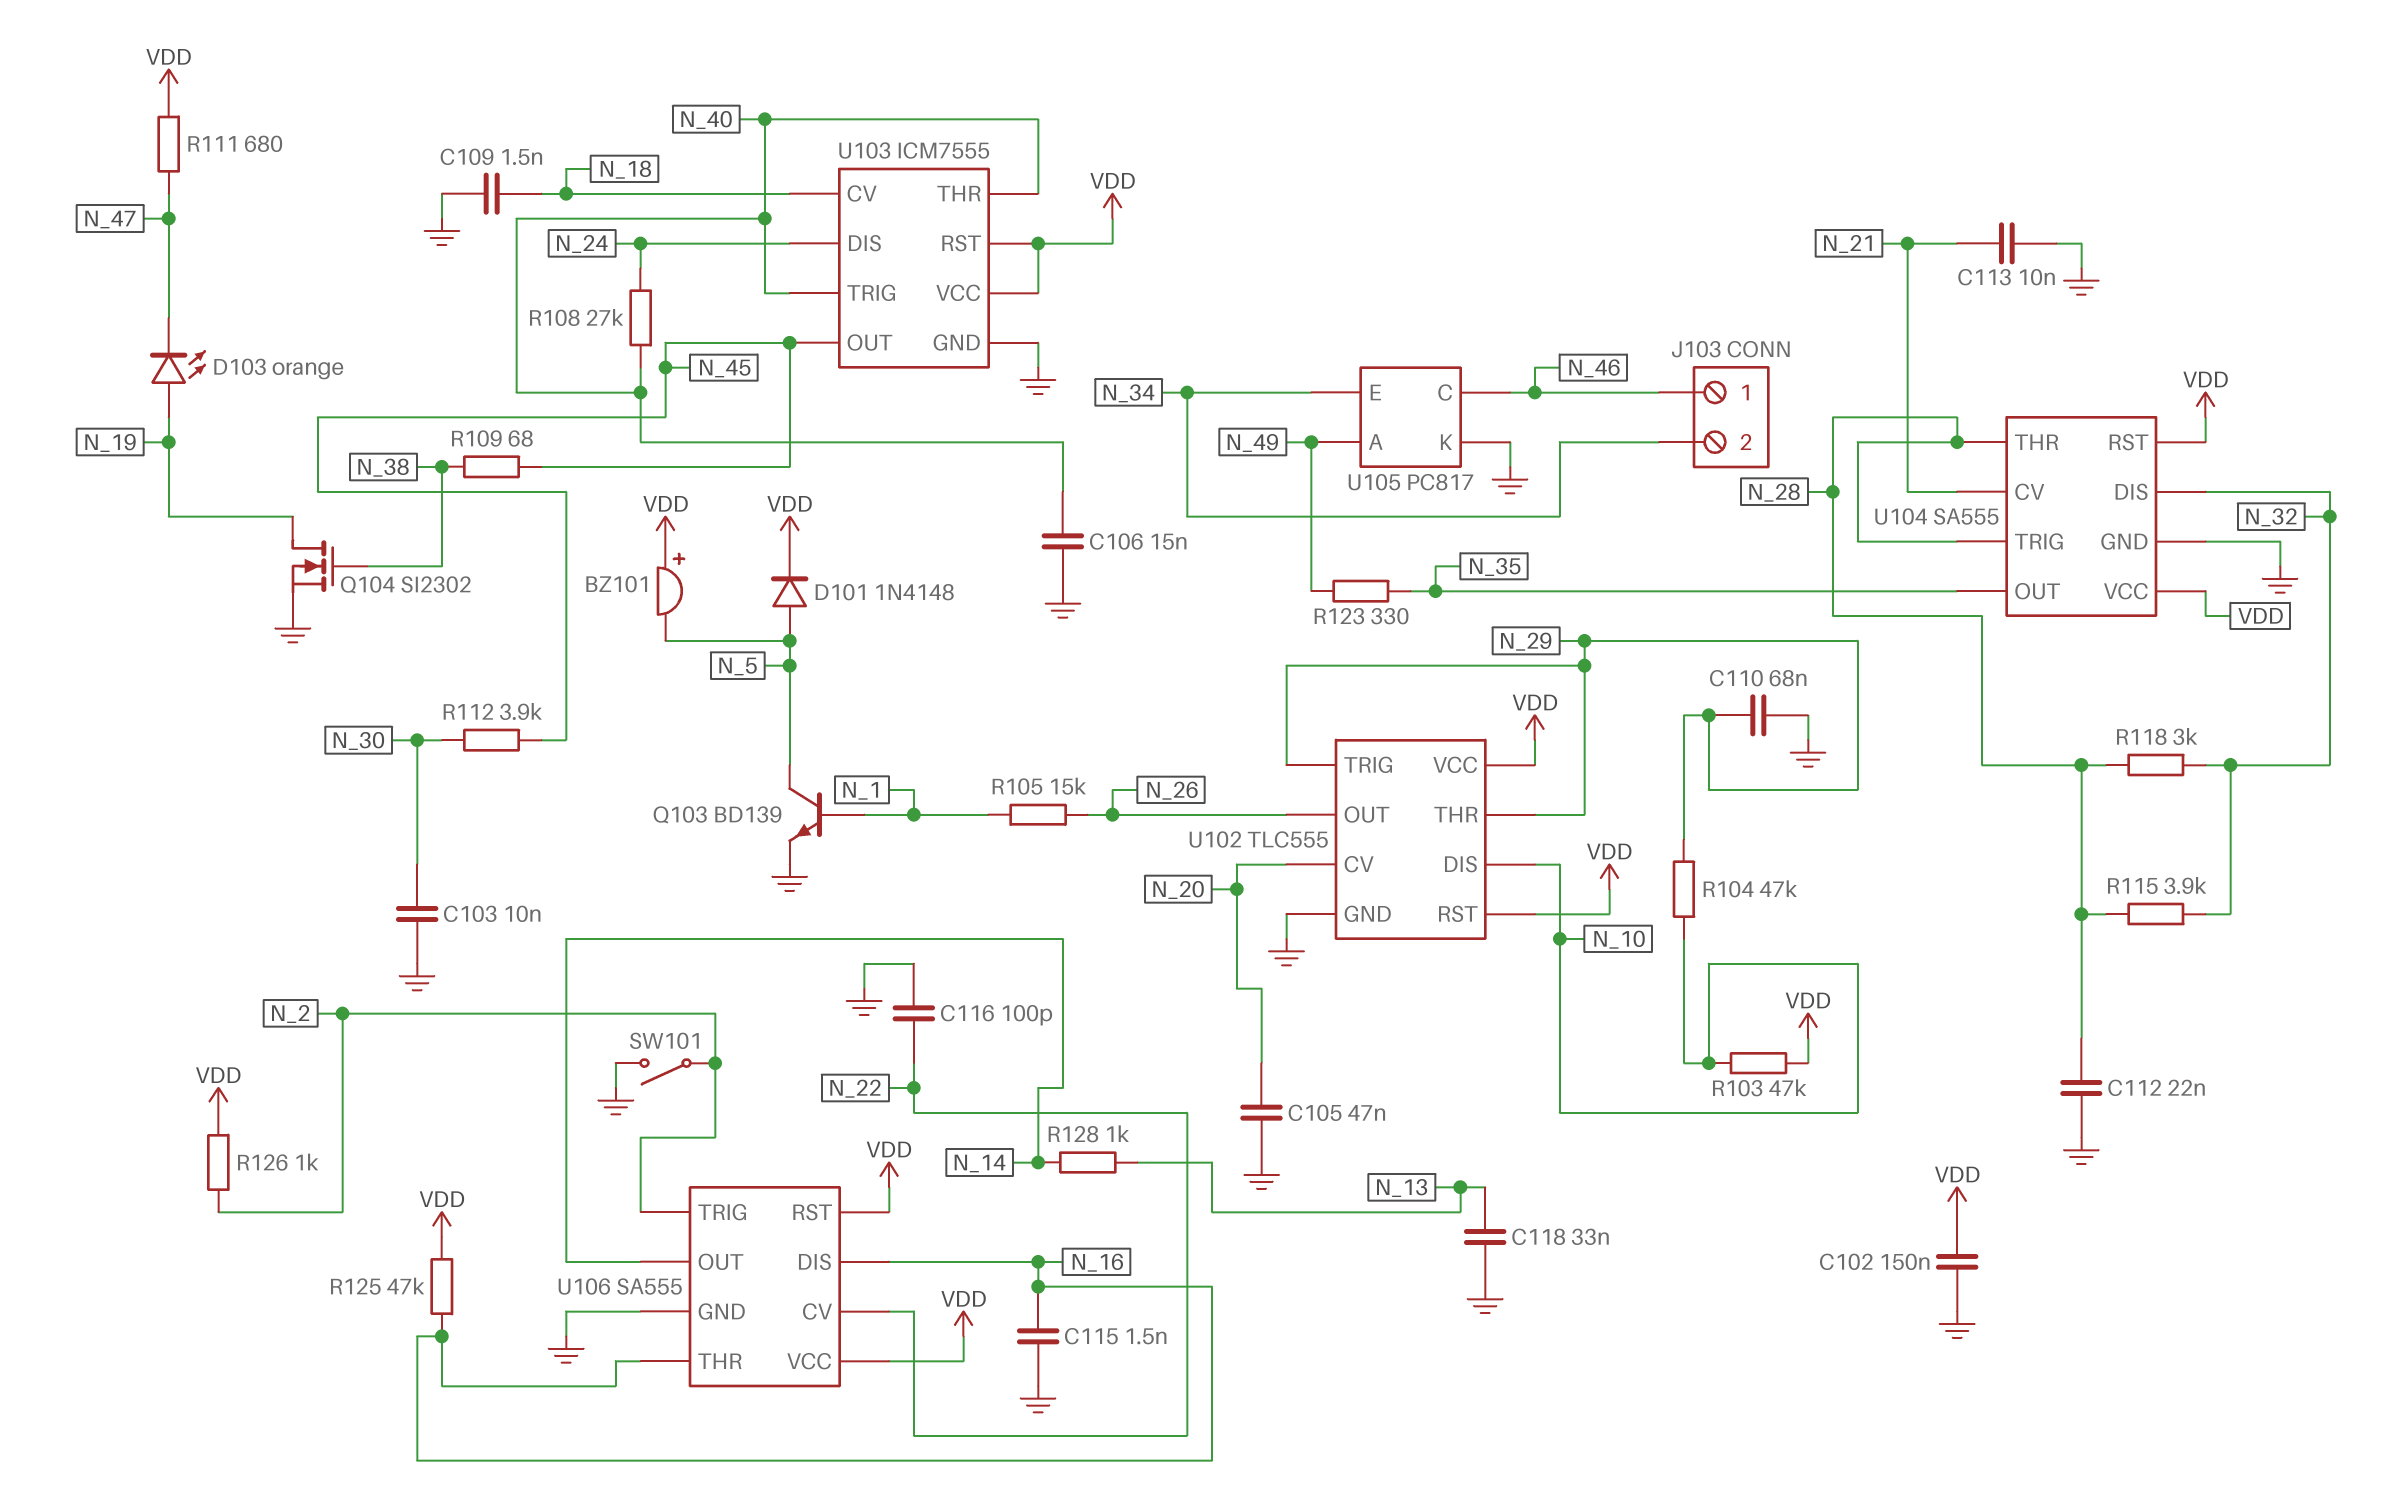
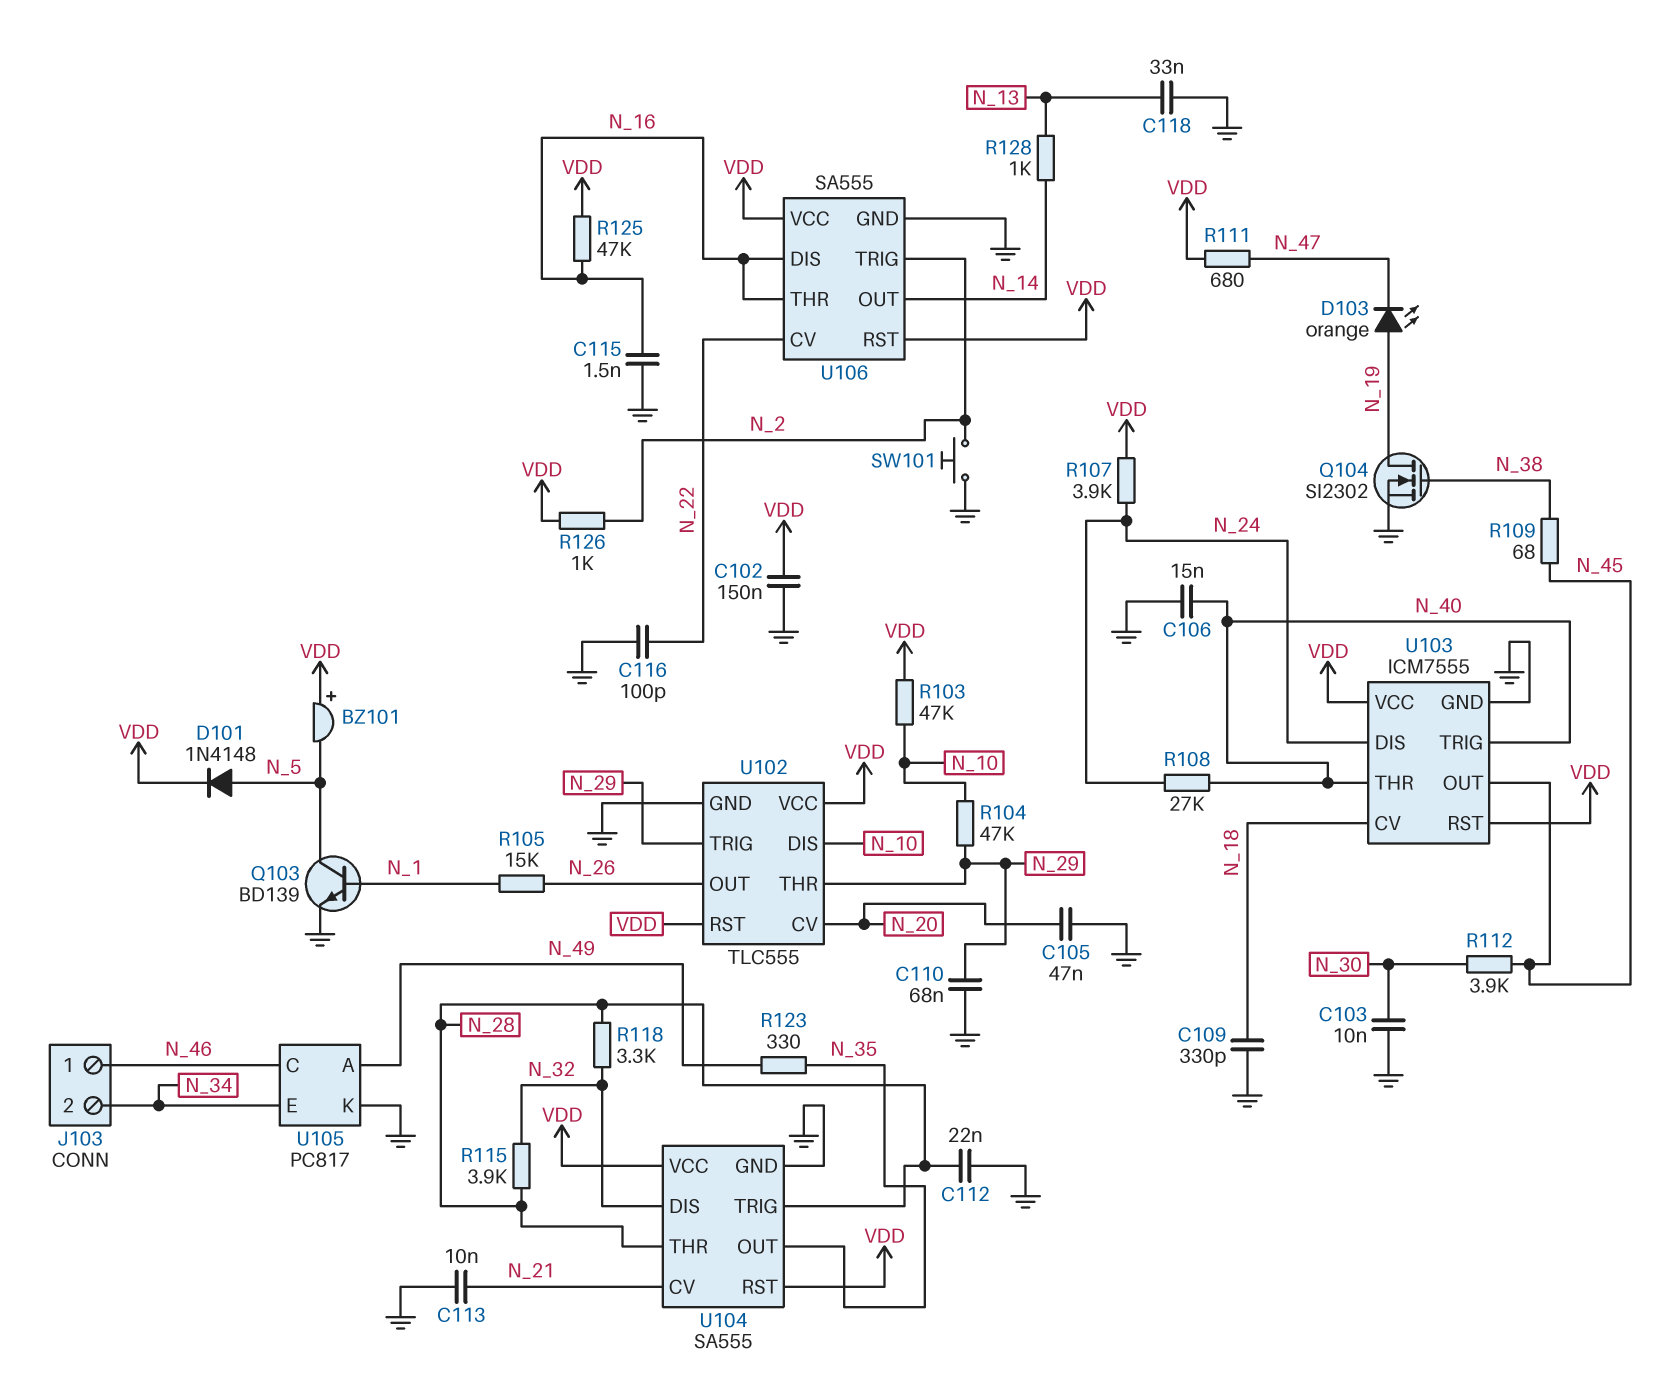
C109: 1.5nF (GND, N_18) -> 330pF (GND, N_18)
R107: none -> 3.9k (N_24, VDD)
R118: 3k (N_28, N_32) -> 3.3k (N_28, N_32)
SW101: switch (GND, N_2) -> button (GND, N_2)

